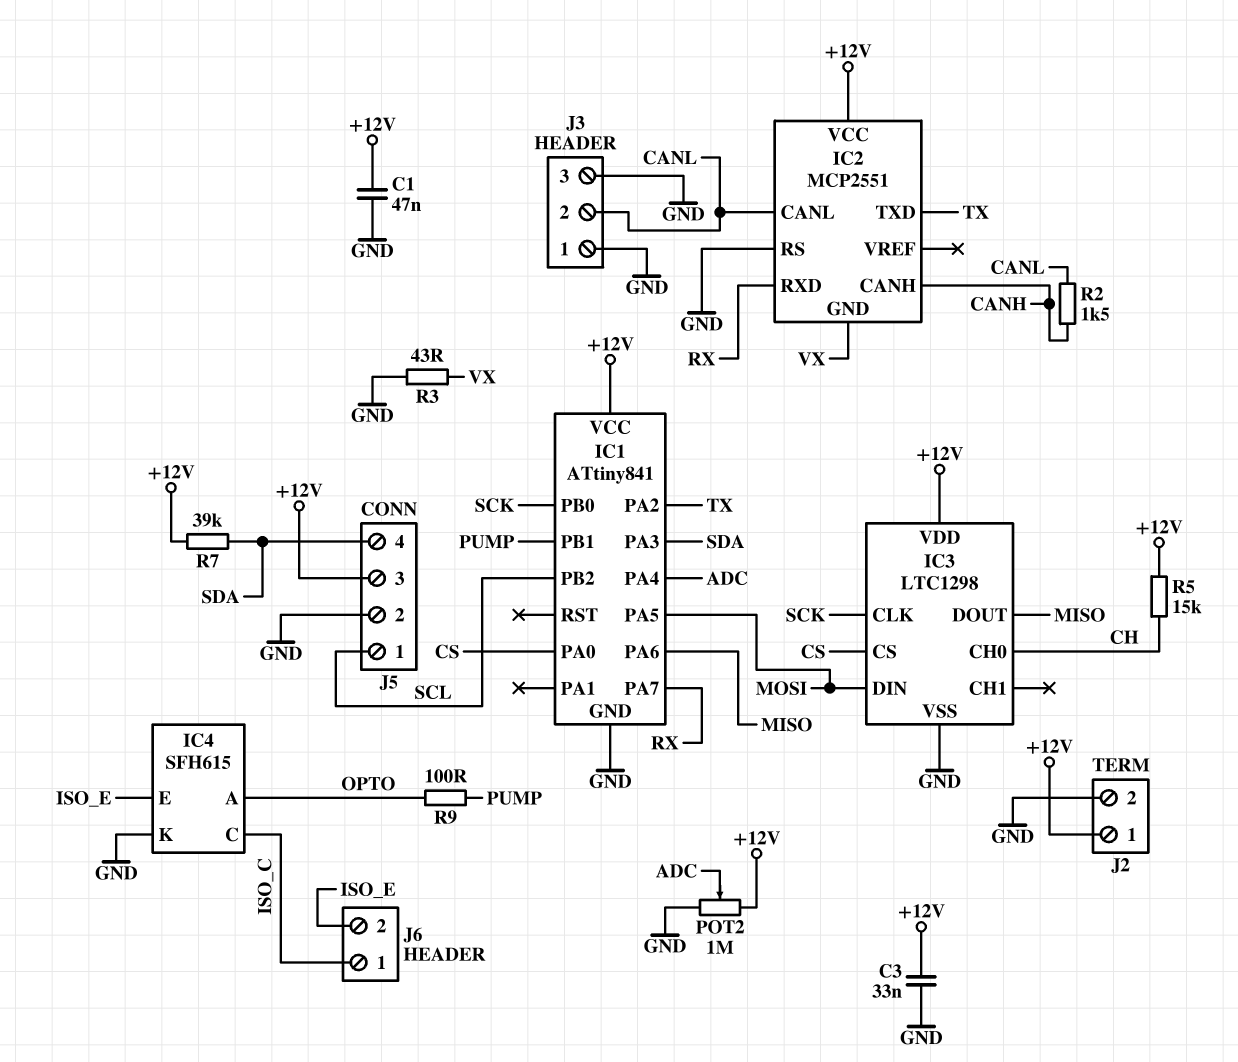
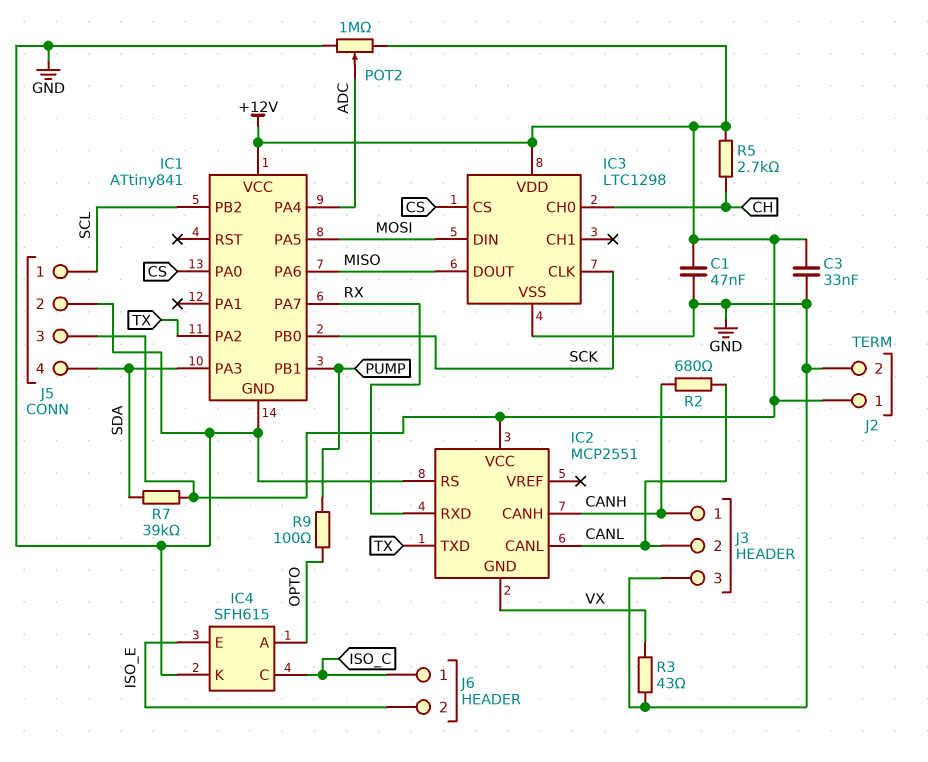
J3 pin 1: GND -> CANH
R2: 1.5k (CANH, CANL) -> 680 (CANH, CANL)
R5: 15k (+12V, CH) -> 2.7k (+12V, CH)

